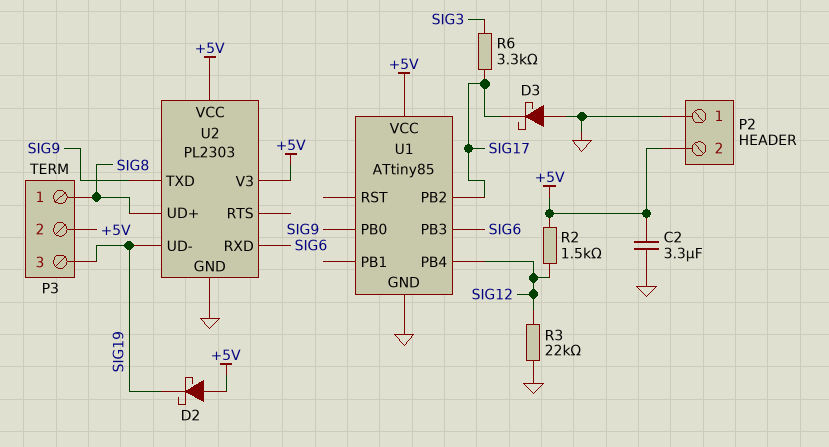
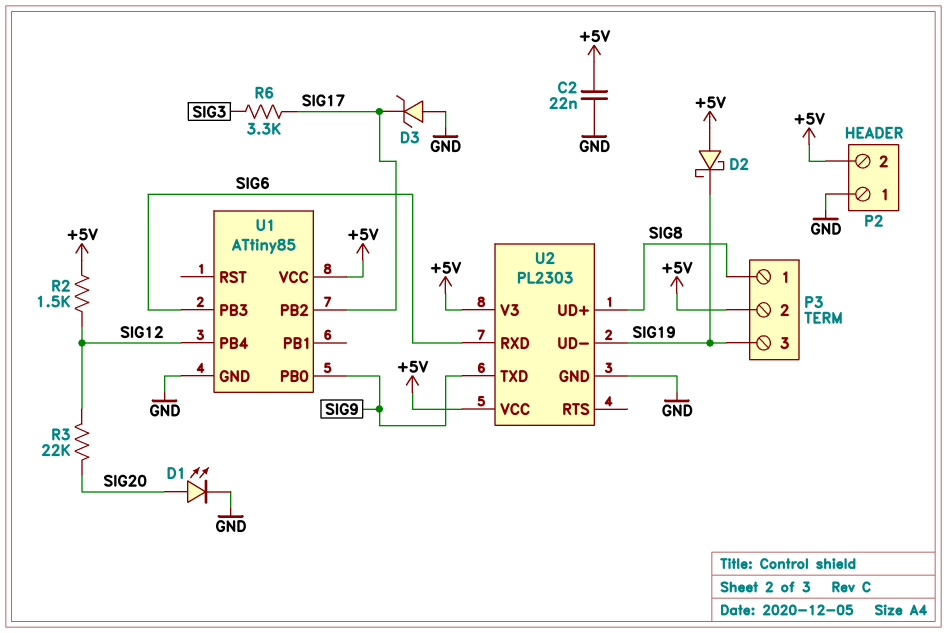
C2: 3.3uF (+5V, GND) -> 22nF (+5V, GND)
D1: none -> LED (A SIG20, K GND)
D3: schottky (A GND, K SIG17) -> zener (A GND, K SIG17)
R3: 22k (GND, SIG12) -> 22k (SIG12, SIG20)

